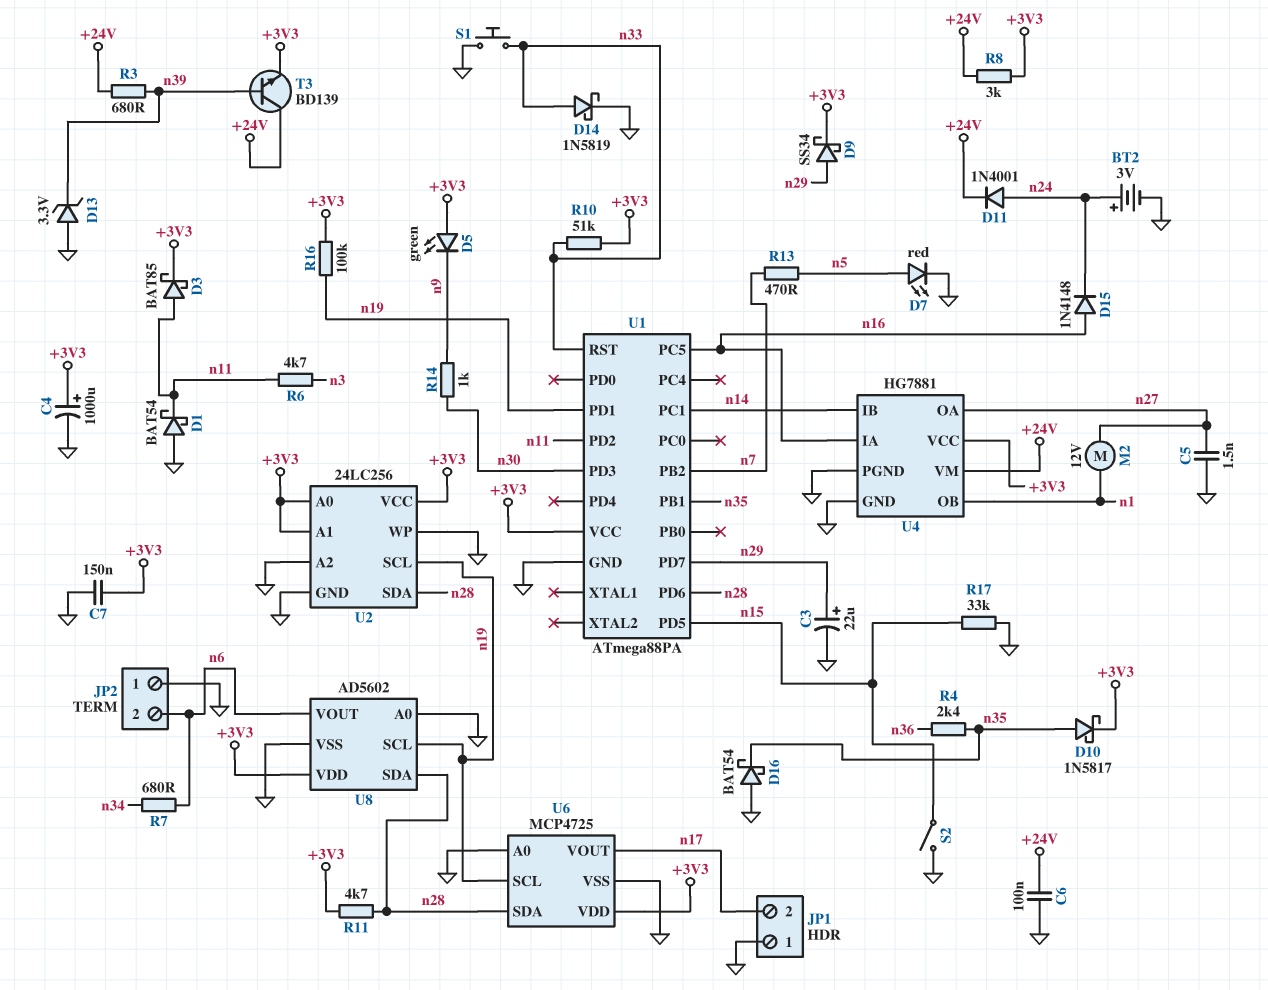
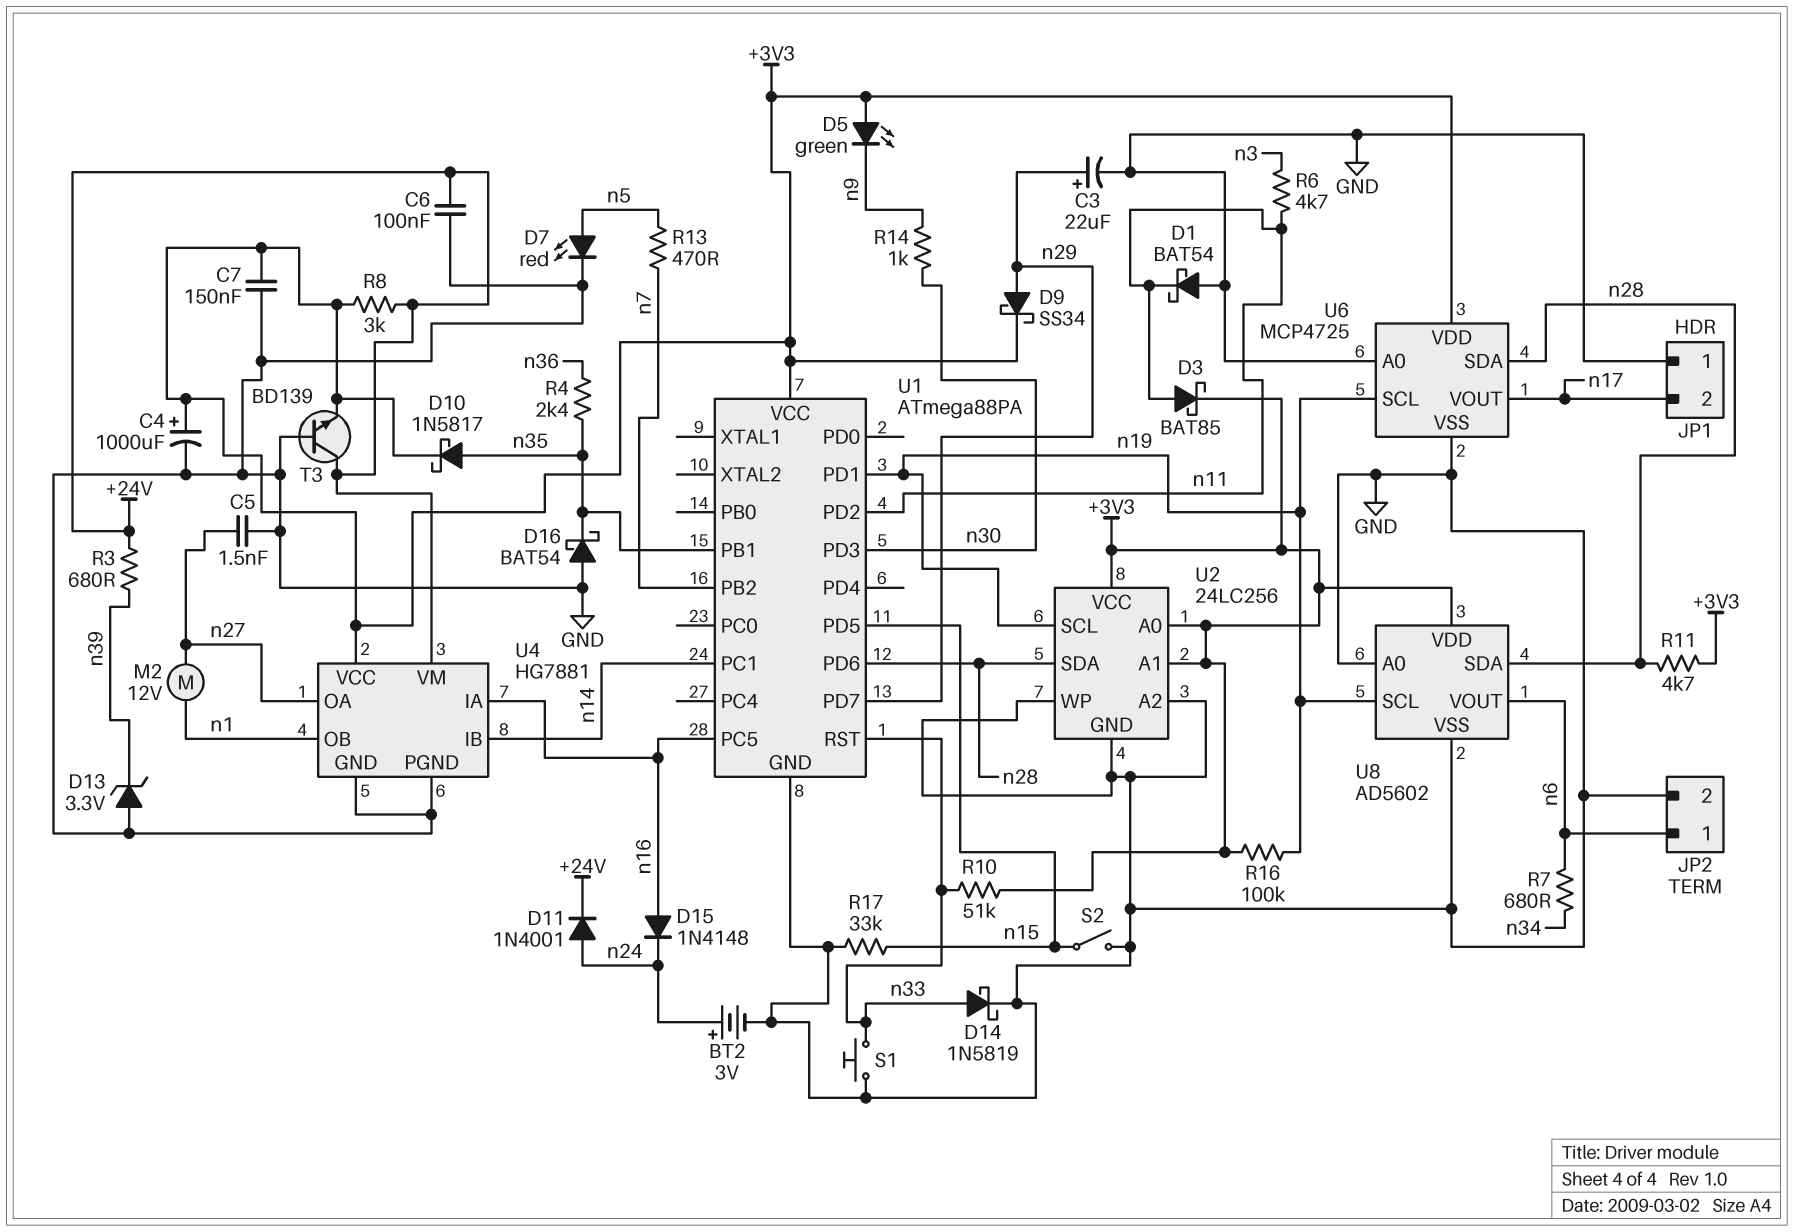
JP2 pin 1: GND -> n6
JP2 pin 2: n6 -> GND
T3: NPN BD139 (B n39, C +24V, E +3V3) -> NPN BD139 (B GND, C +24V, E +3V3)

